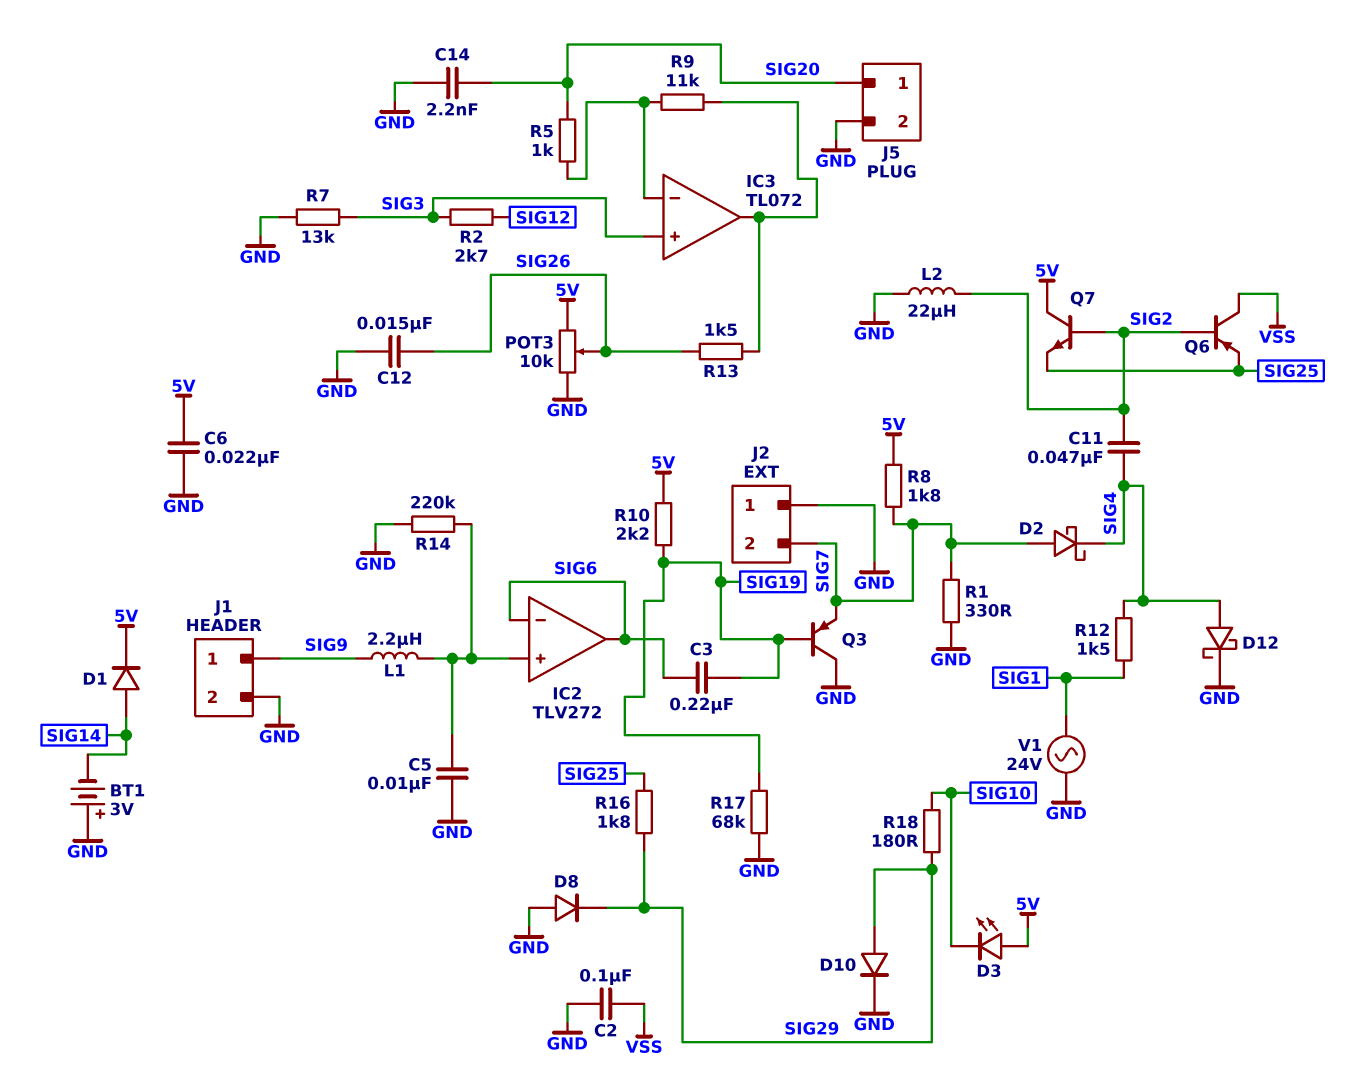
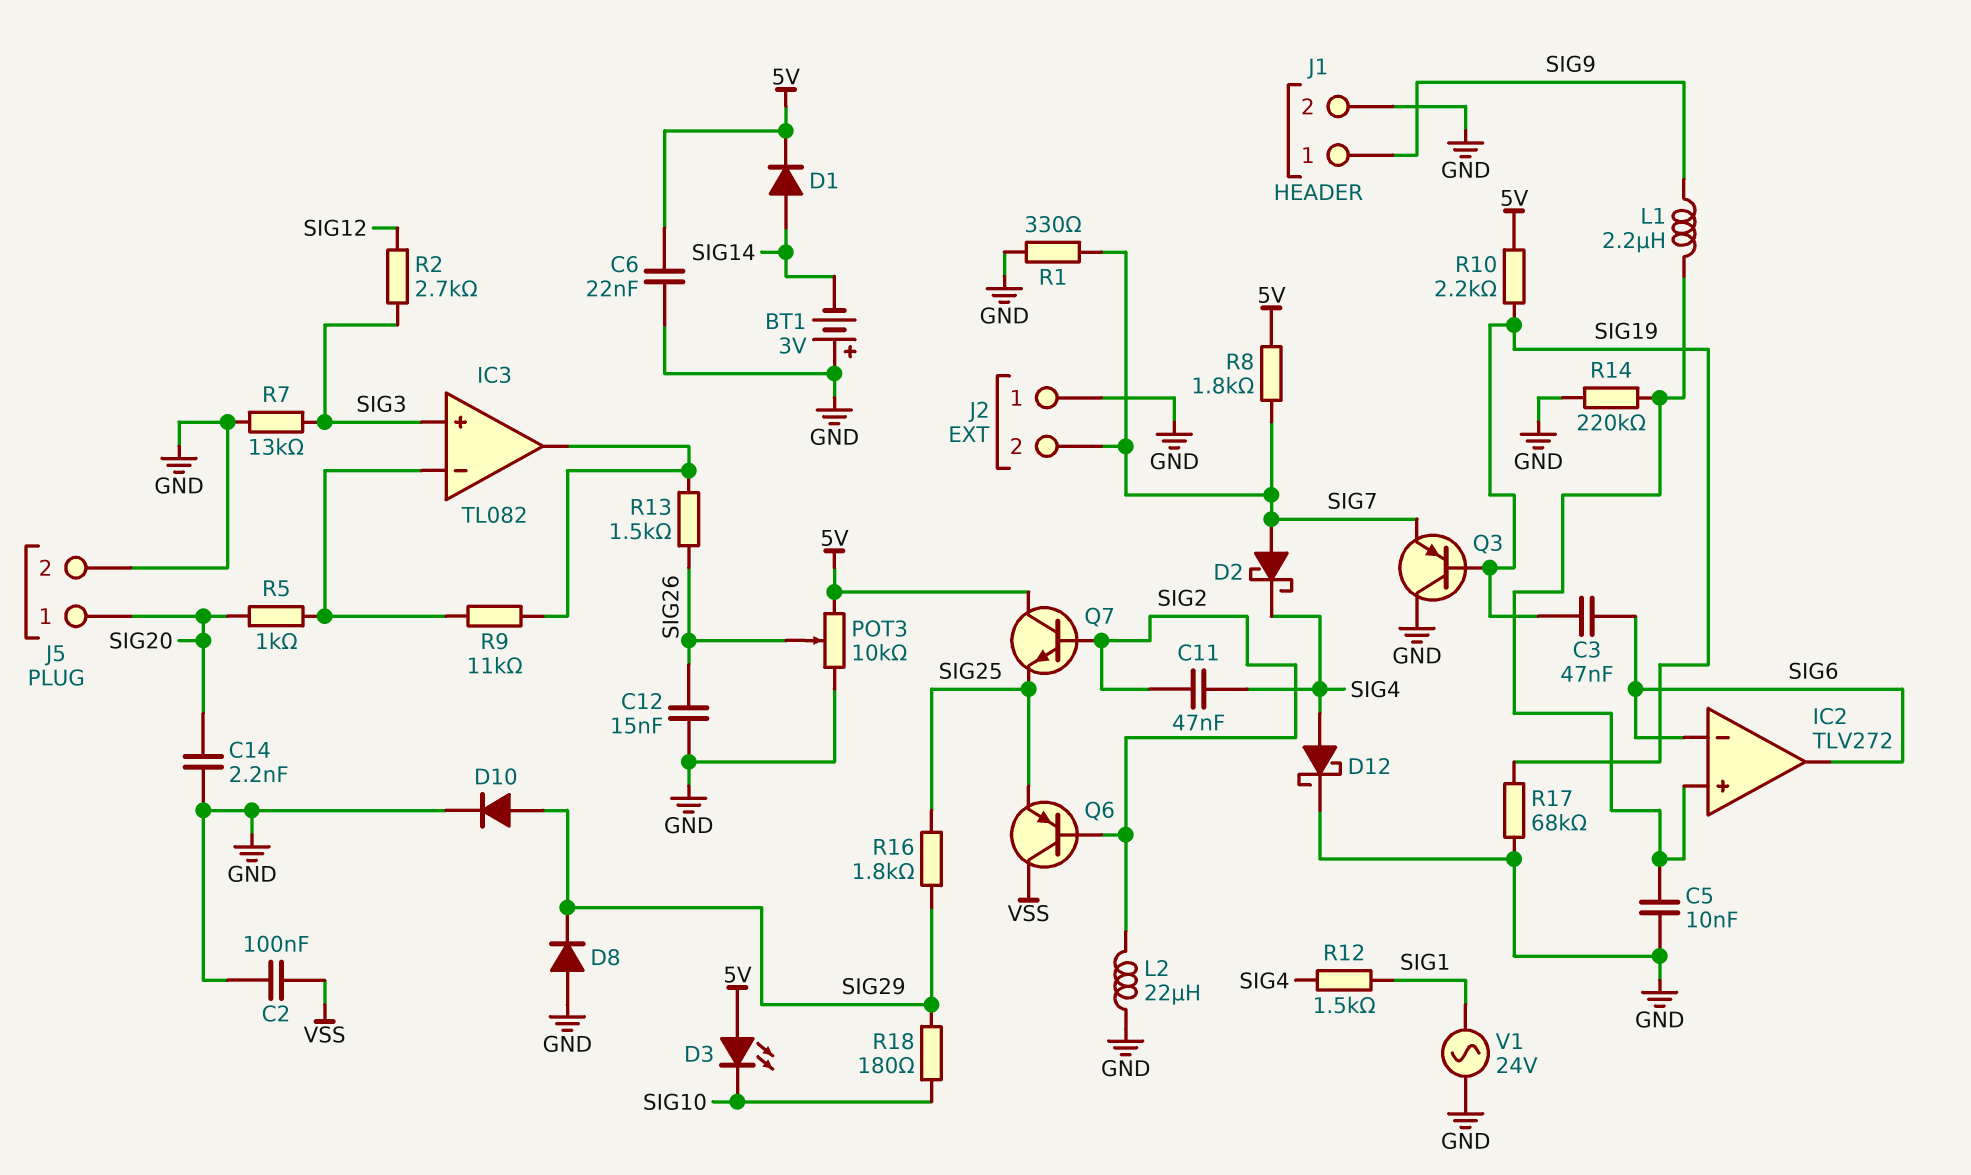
C3: 220nF (SIG6, SIG19) -> 47nF (SIG6, SIG19)
IC3: TL072 -> TL082

